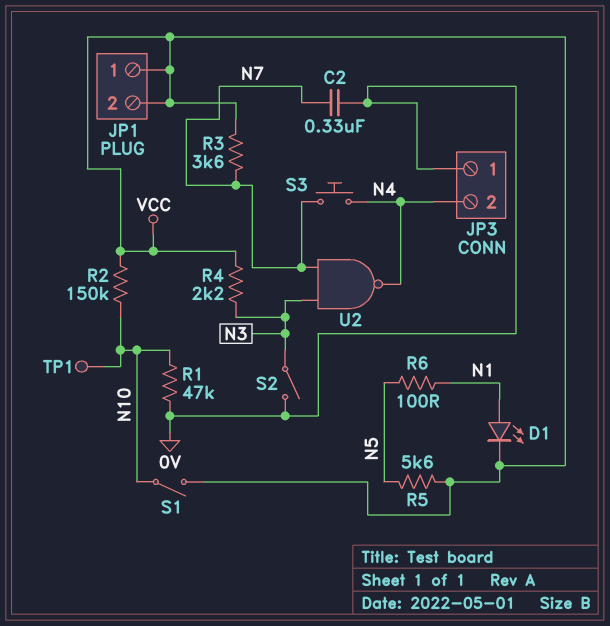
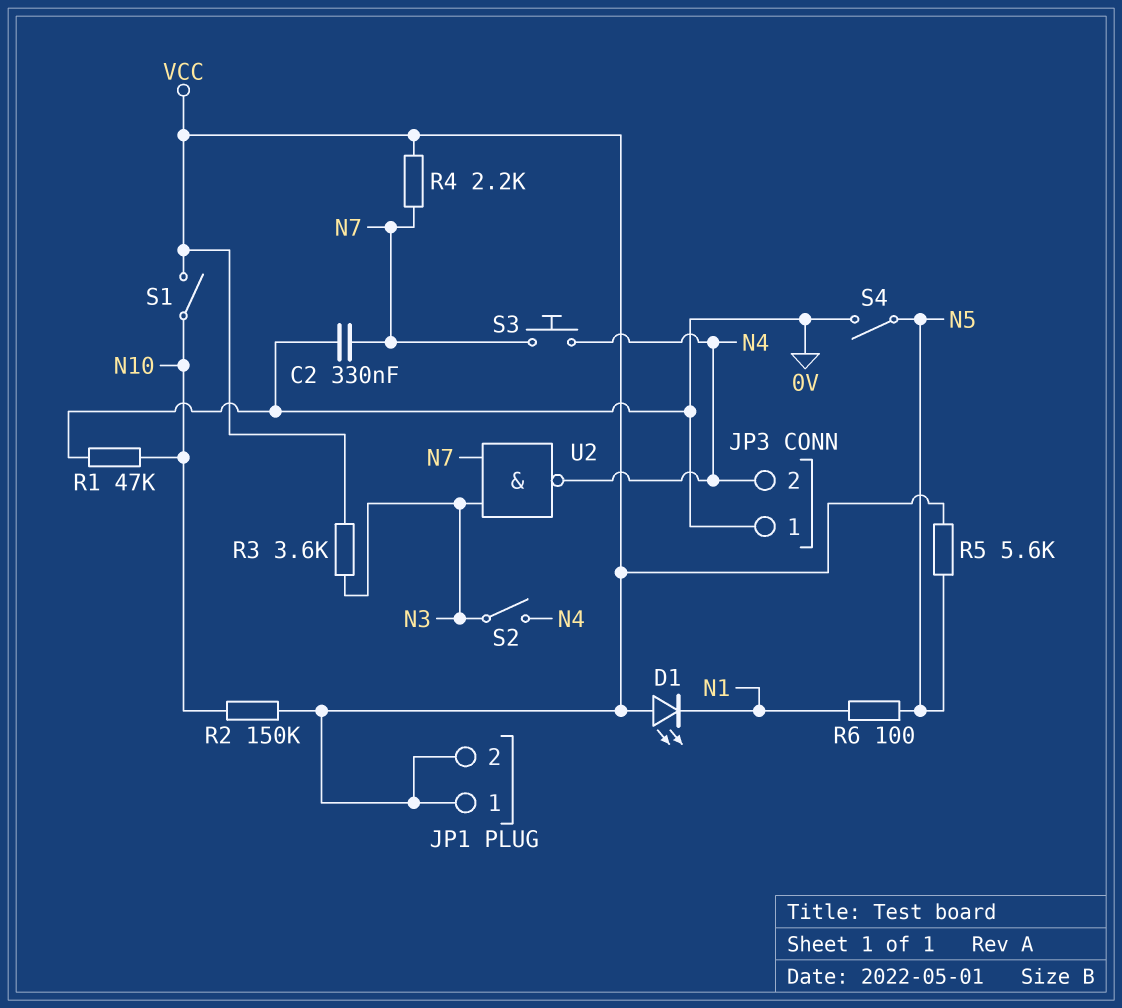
D1: LED (A N1, K VCC) -> LED (A VCC, K N1)
R3: 3.6k (N7, VCC) -> 3.6k (N3, VCC)
R4: 2.2k (N3, VCC) -> 2.2k (N7, VCC)
S2: switch (0V, N3) -> switch (N3, N4)
S4: none -> switch (0V, N5)
TP1: test point (N10) -> none

